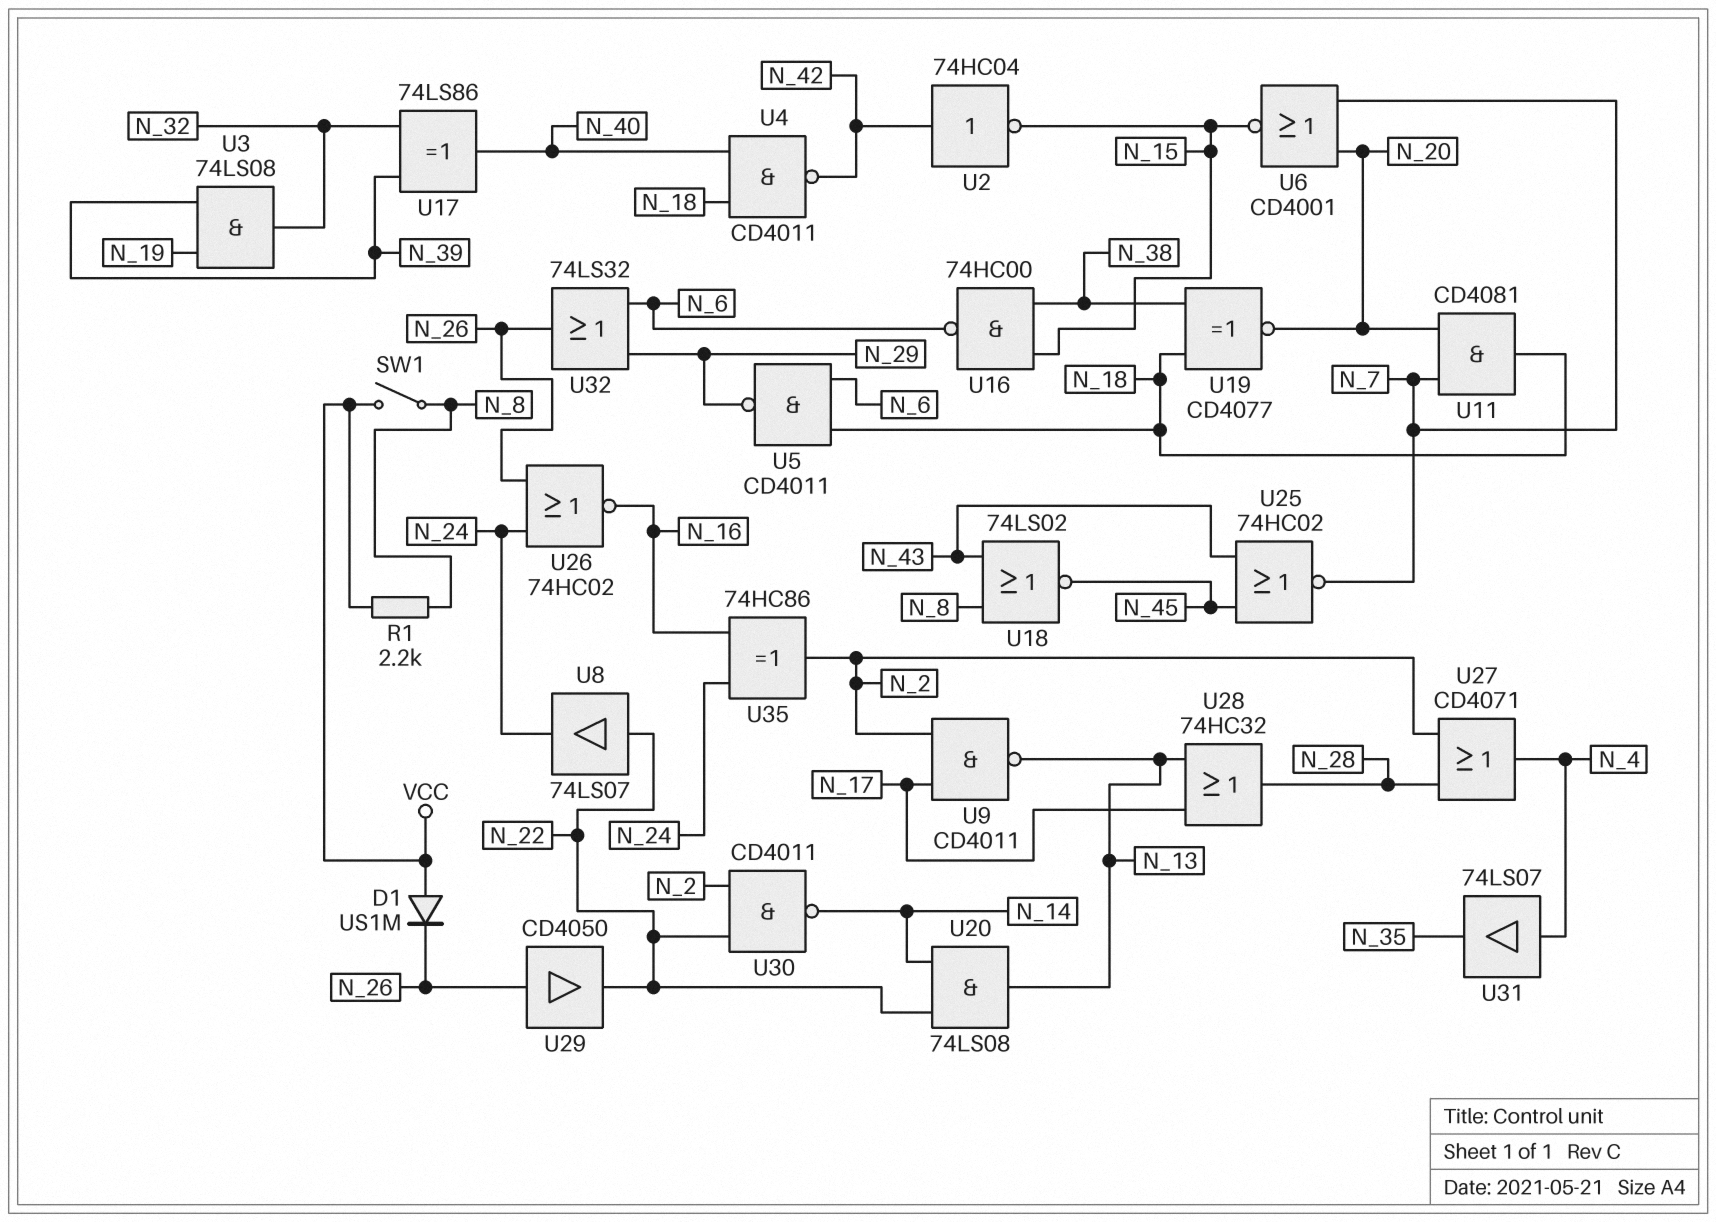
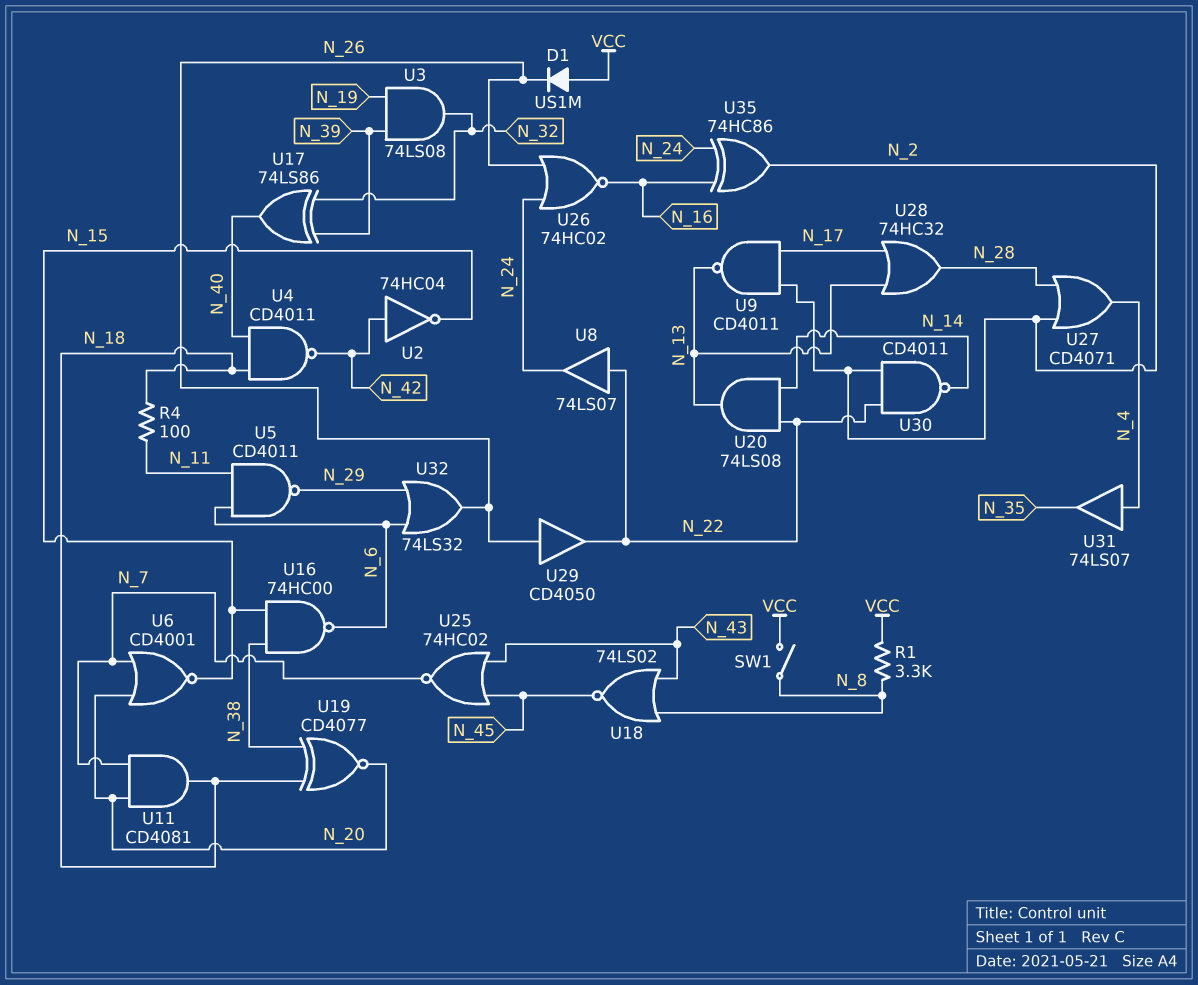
R1: 2.2k (N_8, VCC) -> 3.3k (N_8, VCC)
R4: none -> 100 (N_11, N_18)
U5: NAND CD4011 (in N_6, in N_18, out N_29) -> NAND CD4011 (in N_6, in N_11, out N_29)

